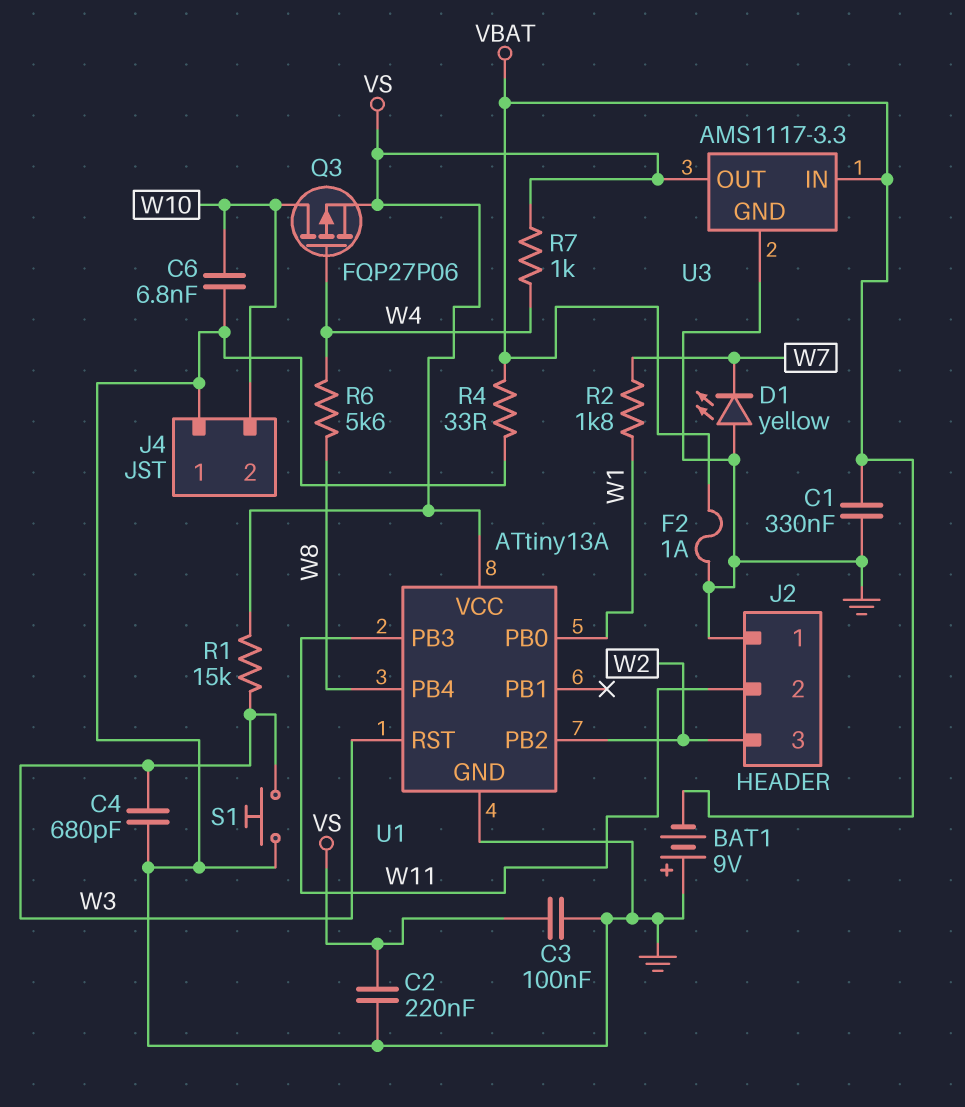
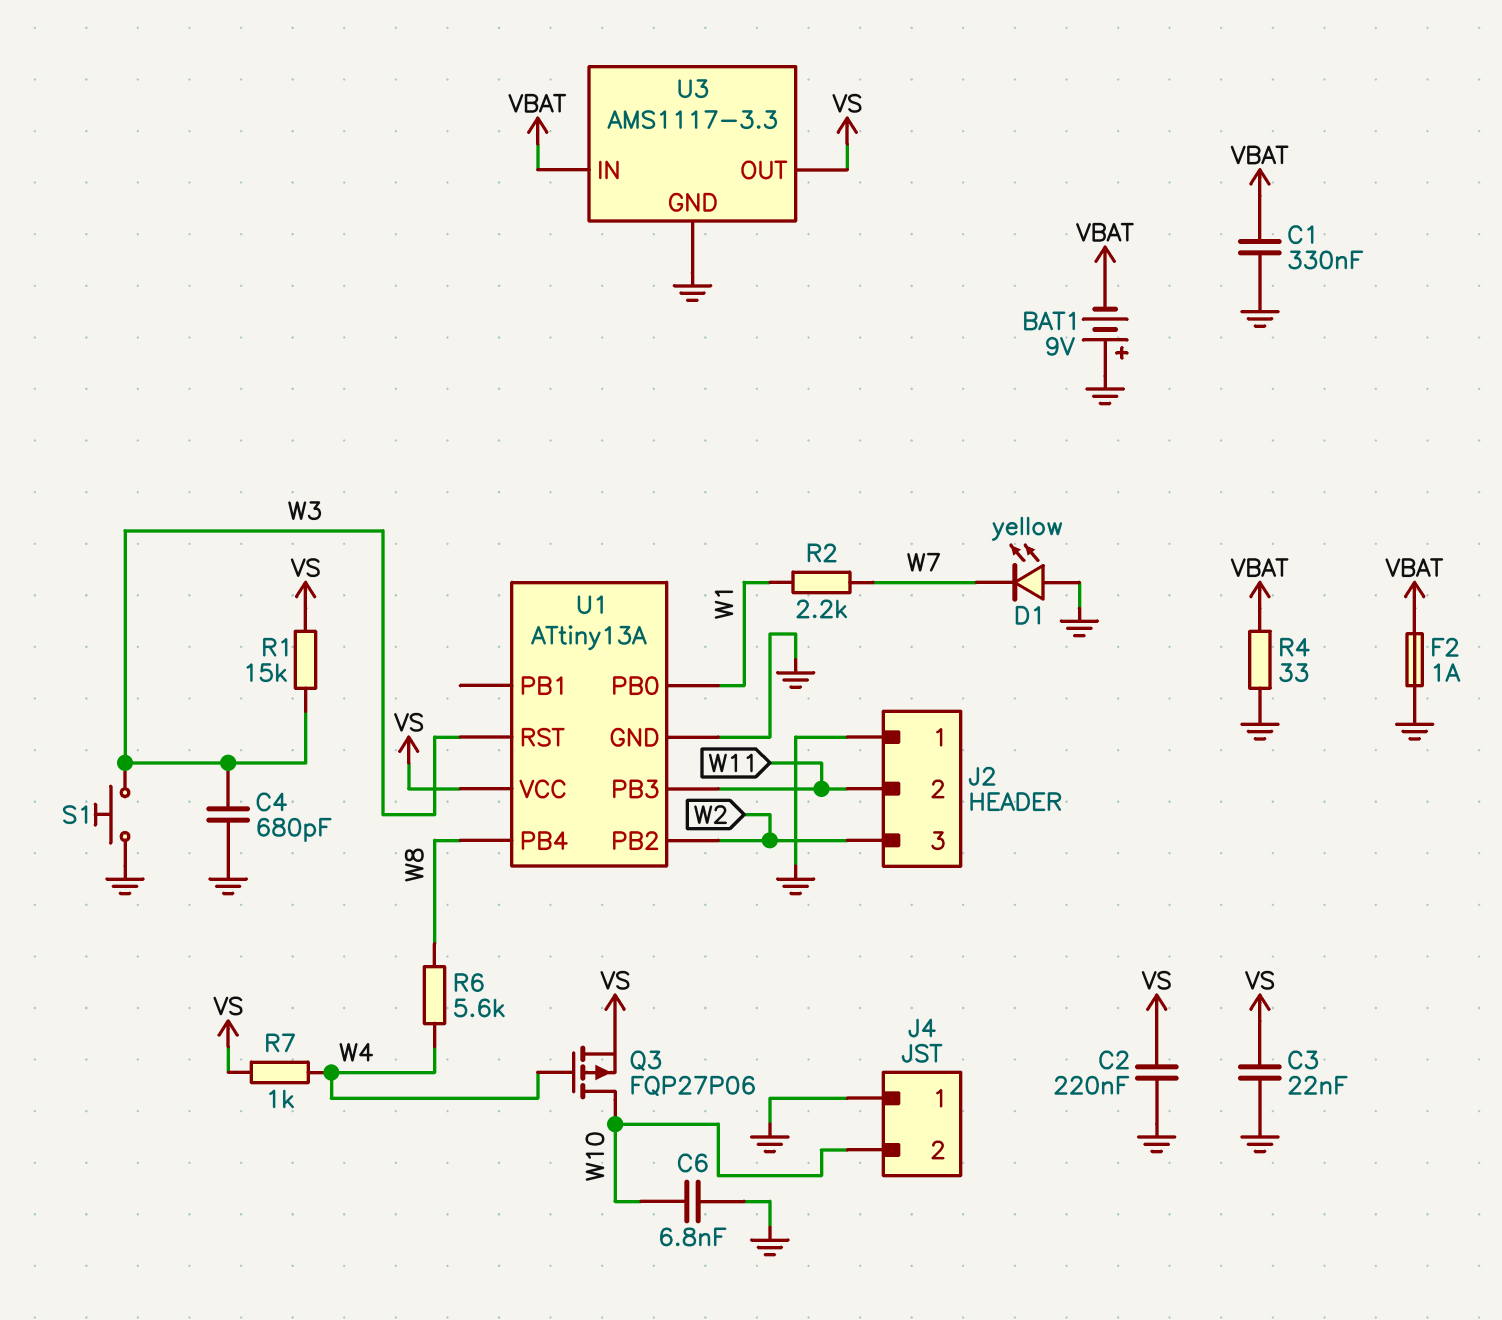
C3: 100nF (GND, VS) -> 22nF (GND, VS)
R2: 1.8k (W1, W7) -> 2.2k (W1, W7)

